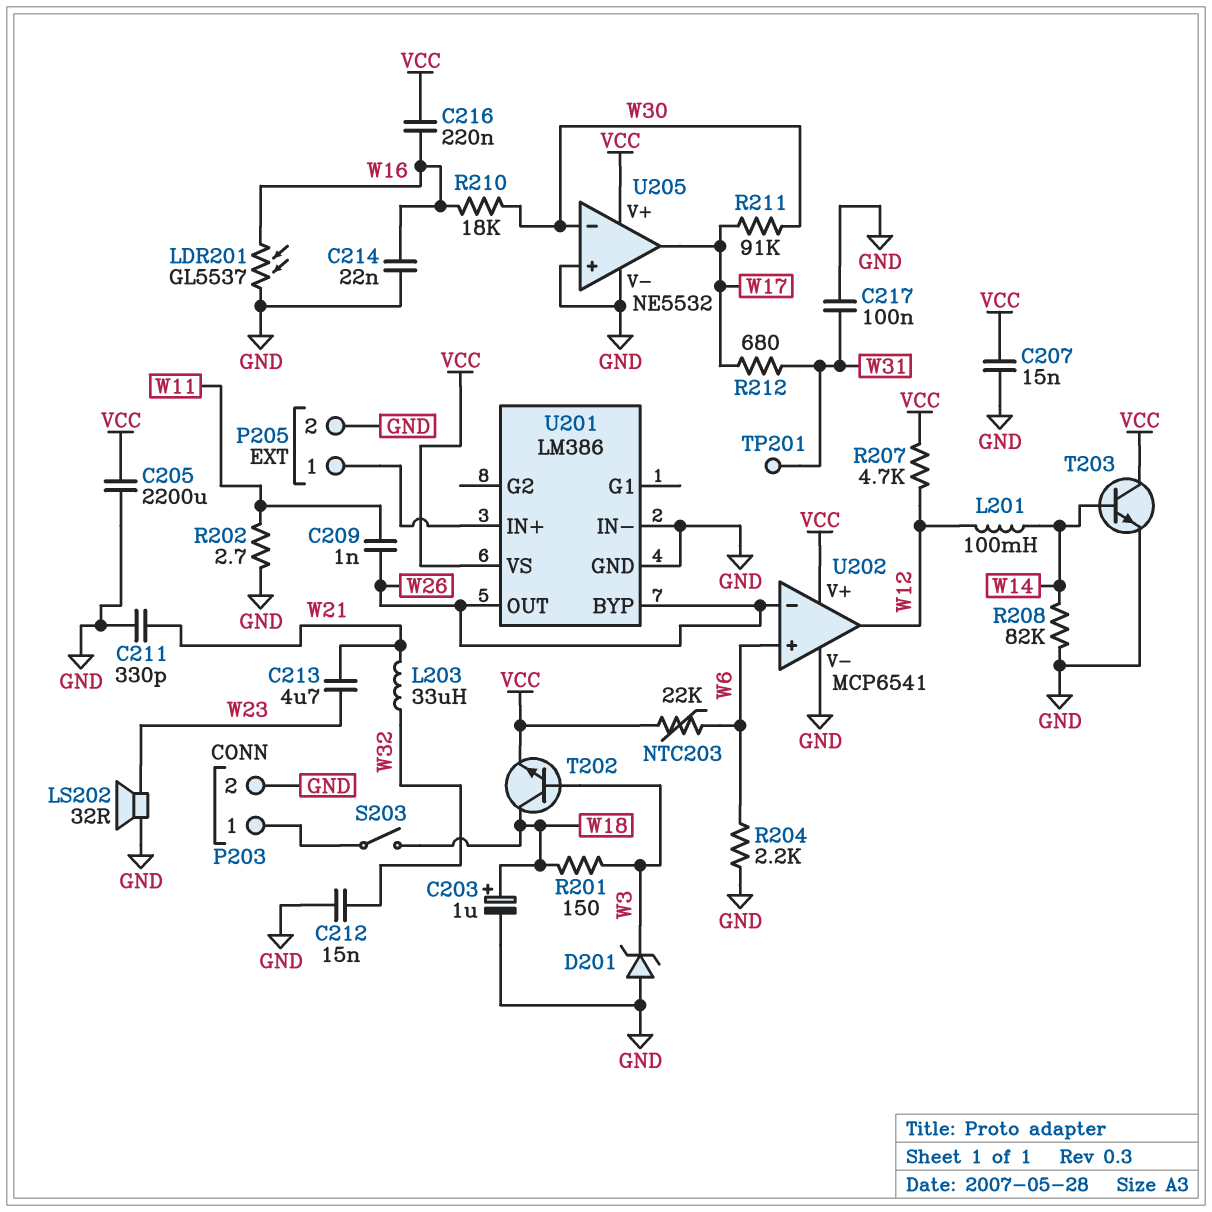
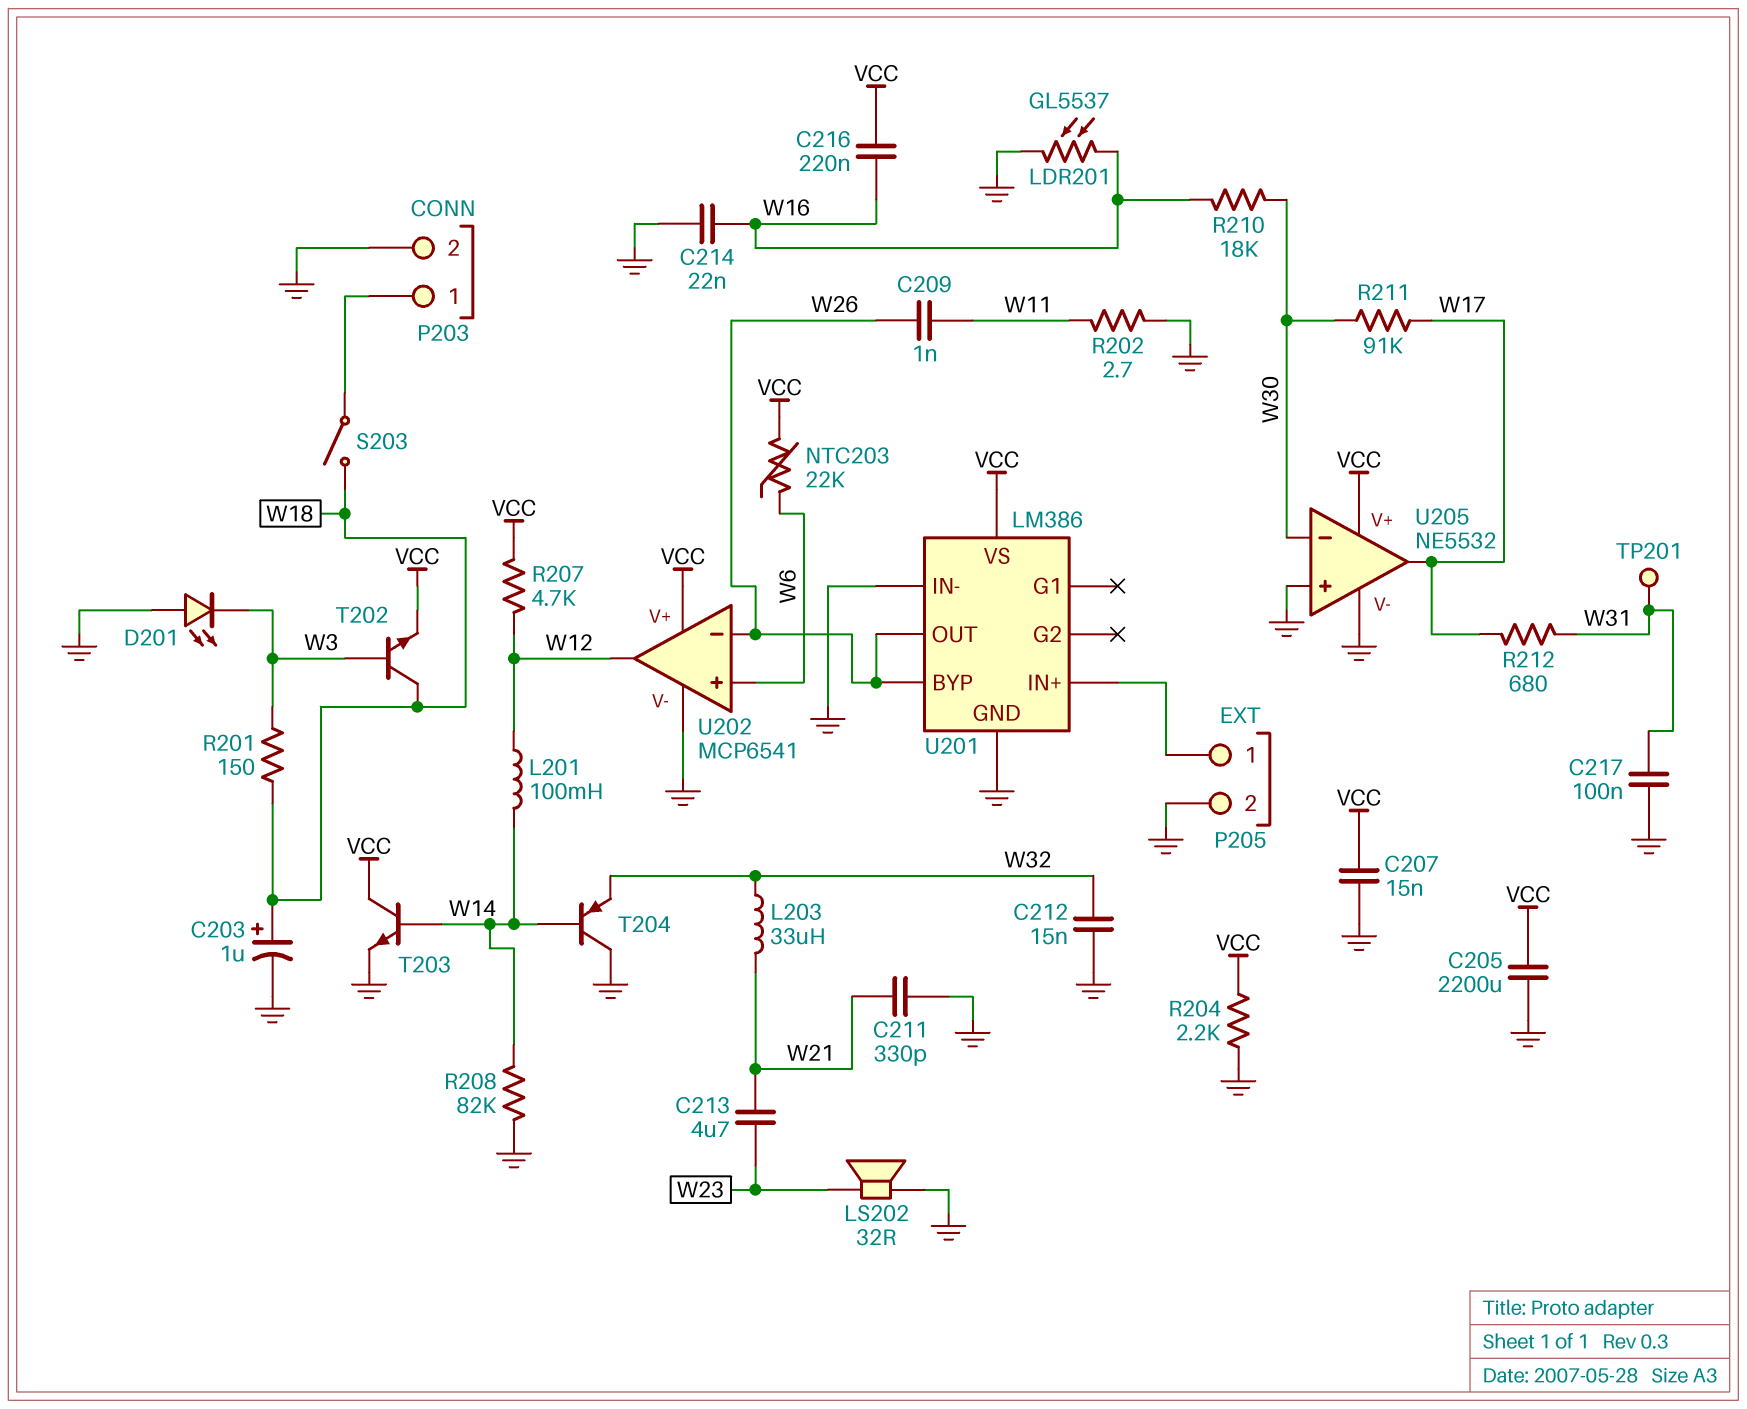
D201: zener (A GND, K W3) -> LED (A GND, K W3)
R204: 2.2k (GND, W6) -> 2.2k (GND, VCC)
T204: none -> PNP (B W14, C GND, E W32)

